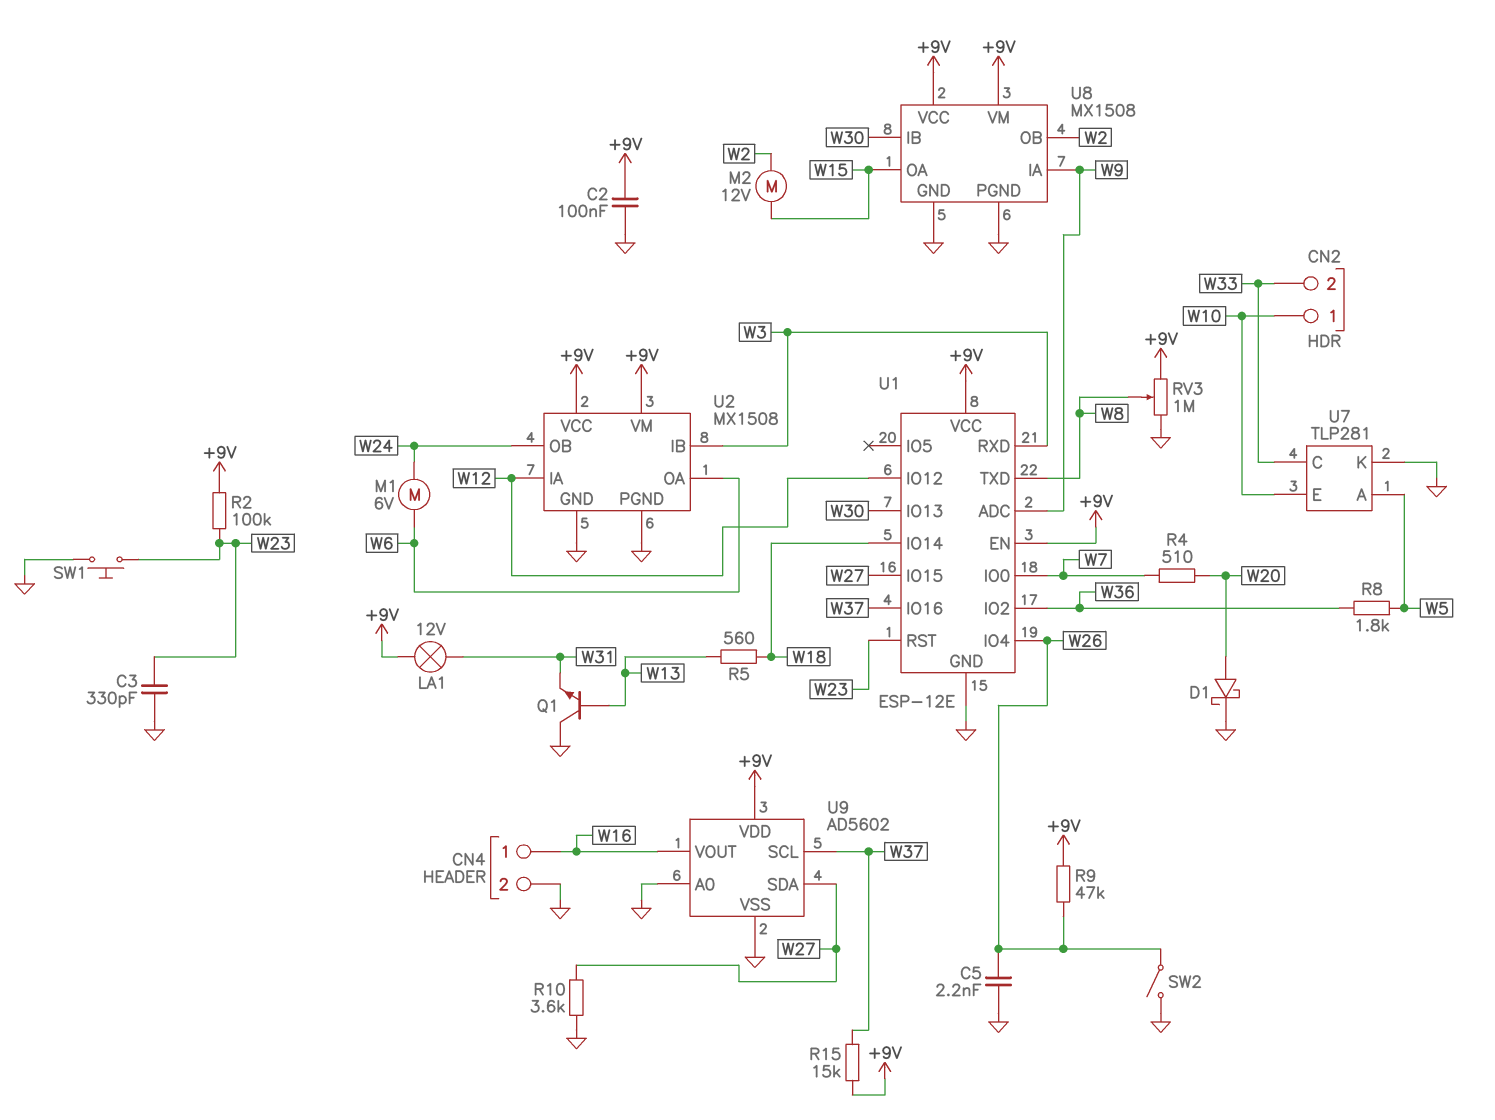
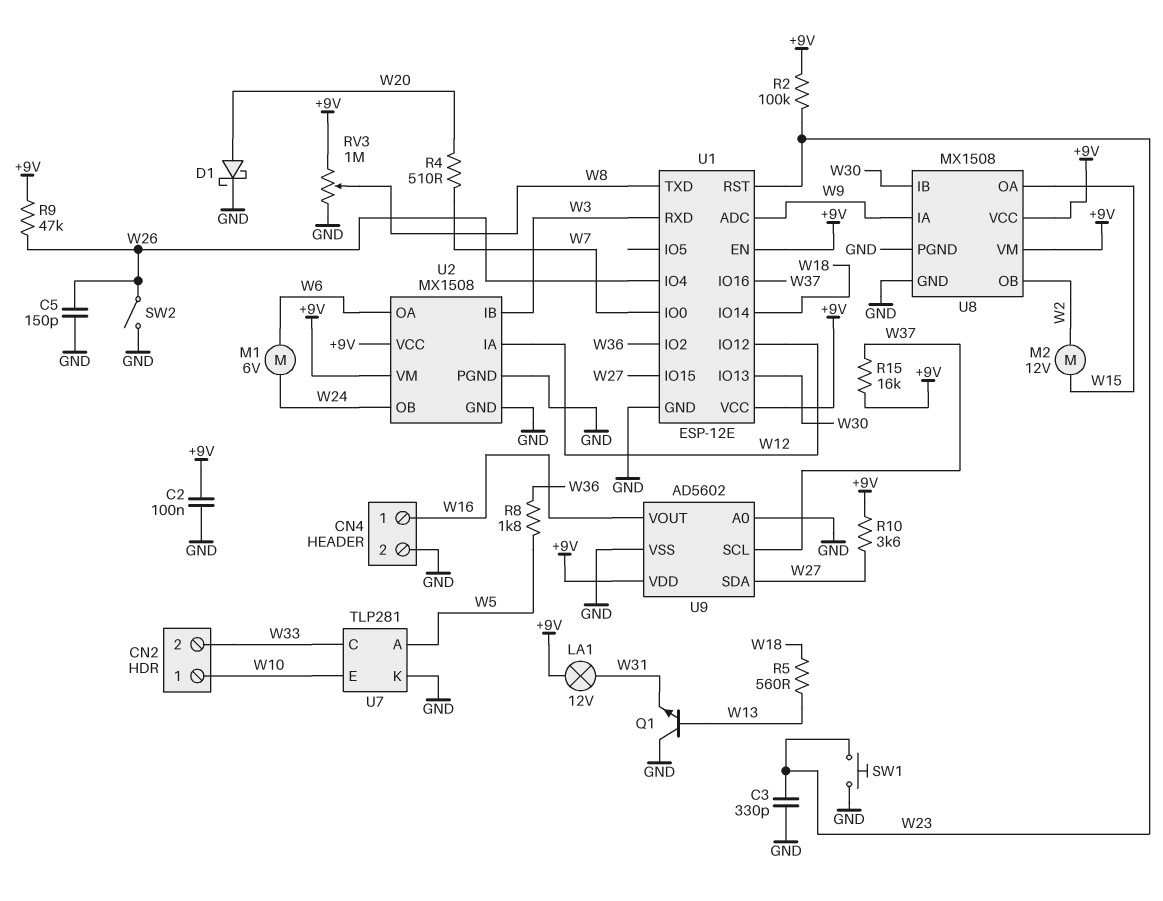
C5: 2.2nF (GND, W26) -> 150pF (GND, W26)
R10: 3.6k (GND, W27) -> 3.6k (+9V, W27)
R15: 15k (+9V, W37) -> 16k (+9V, W37)

